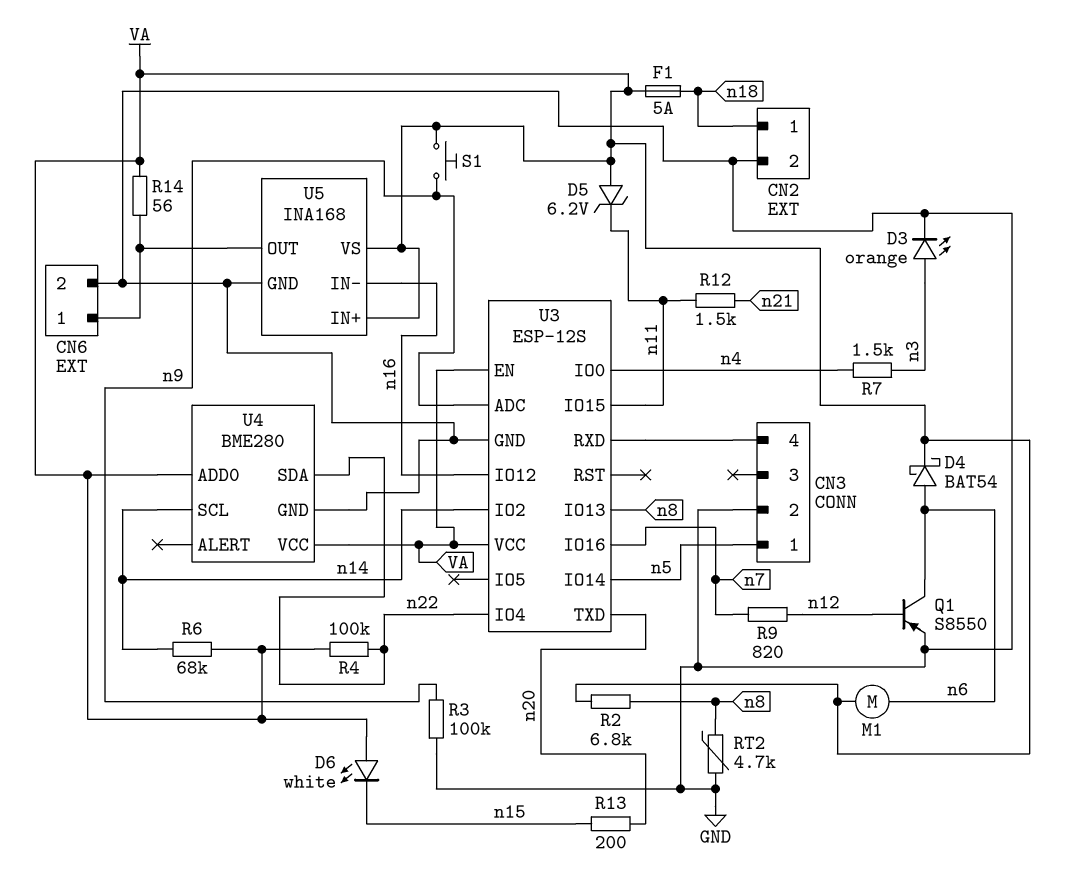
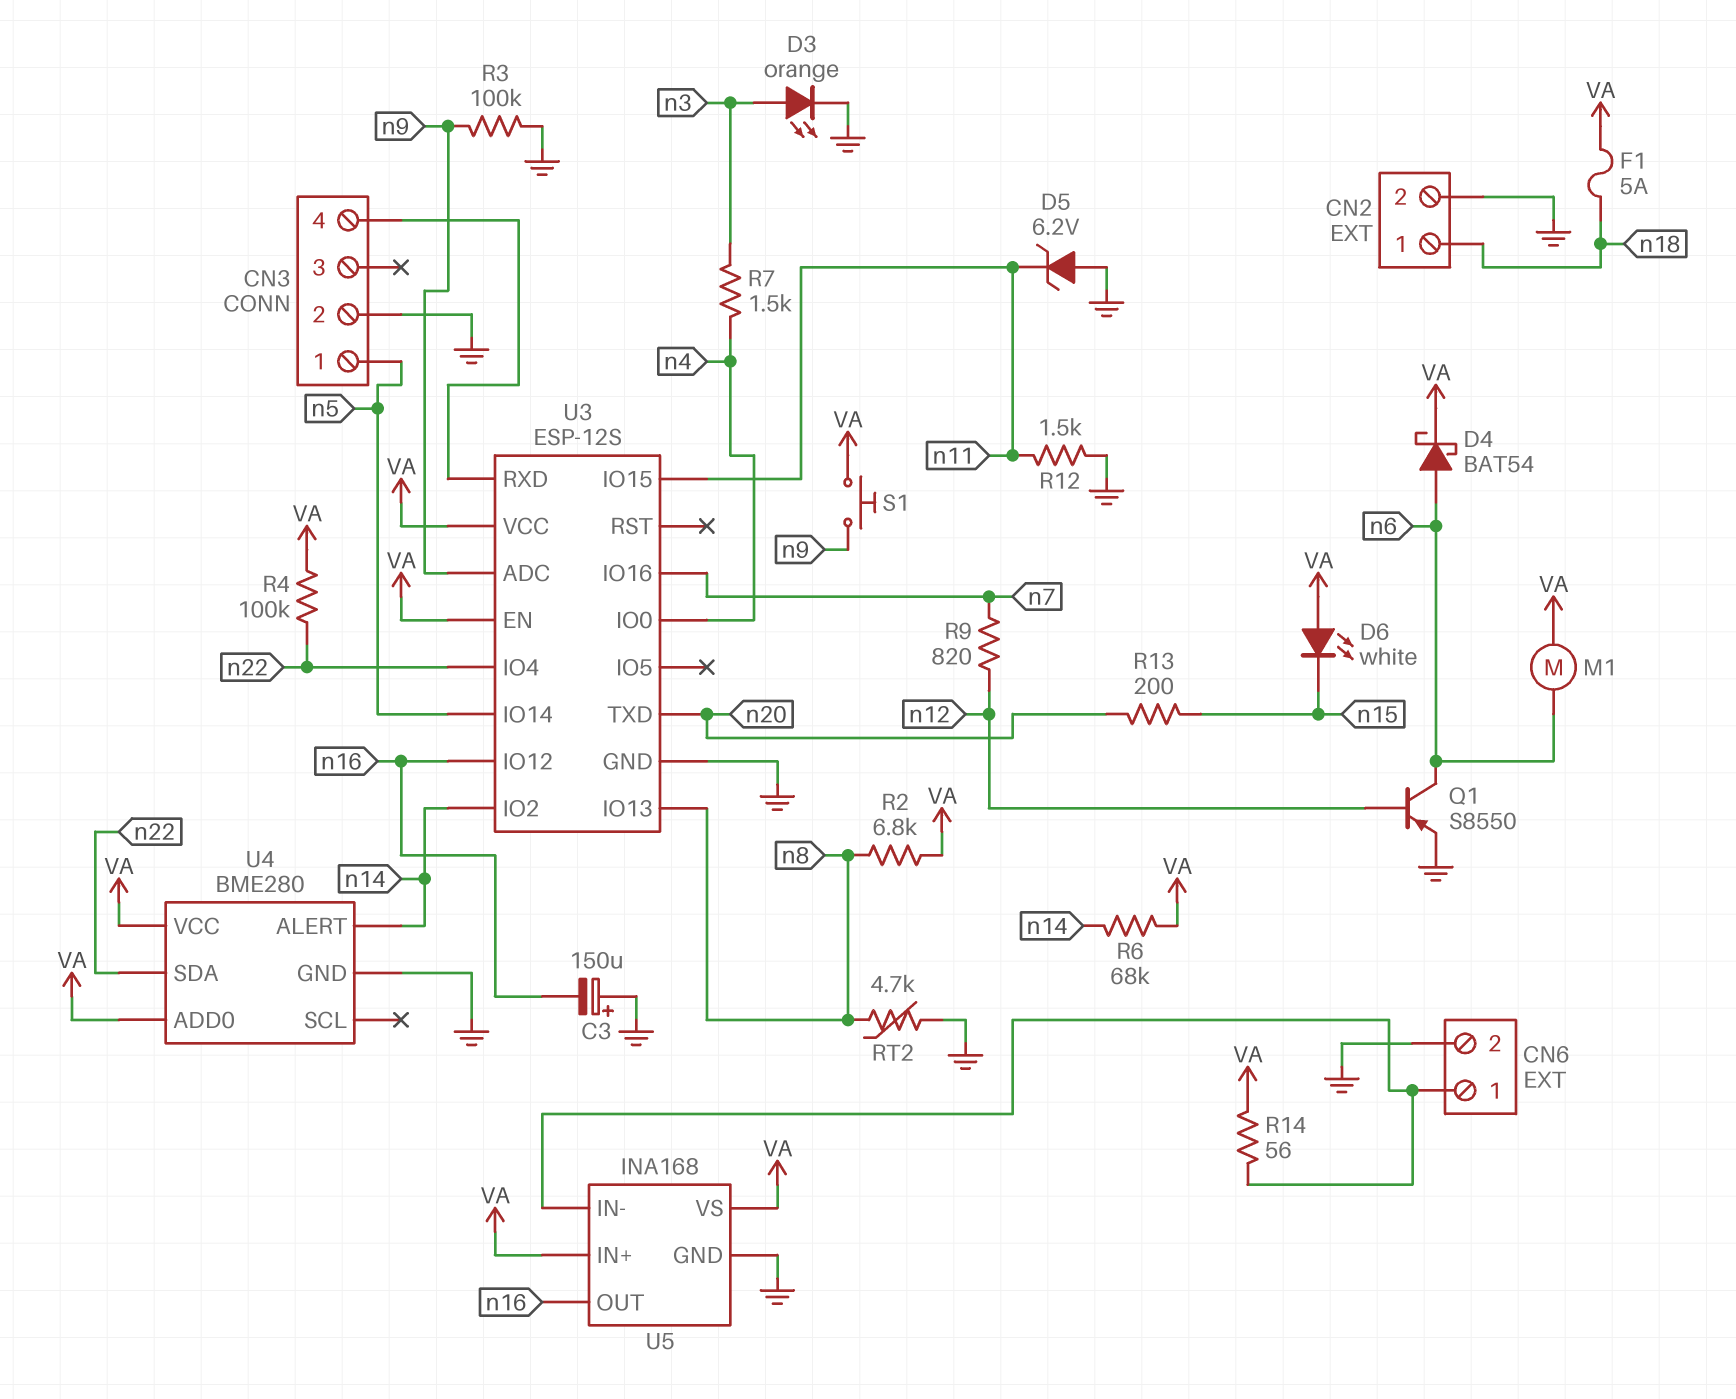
C3: none -> 150uF (plus GND, minus n16)
D5: zener 6.2V (A VA, K n11) -> zener 6.2V (A GND, K n11)
R12: 1.5k (n11, n21) -> 1.5k (GND, n11)
U4 pin ALERT: none -> n14
U4 pin SCL: n14 -> none
U5 pin IN-: n16 -> CN6/1
U5 pin OUT: CN6/1 -> n16

